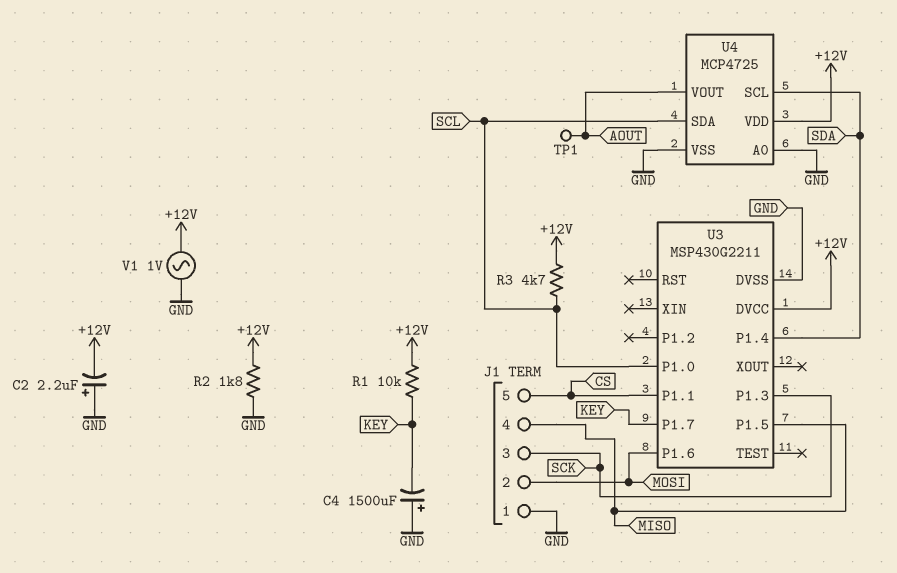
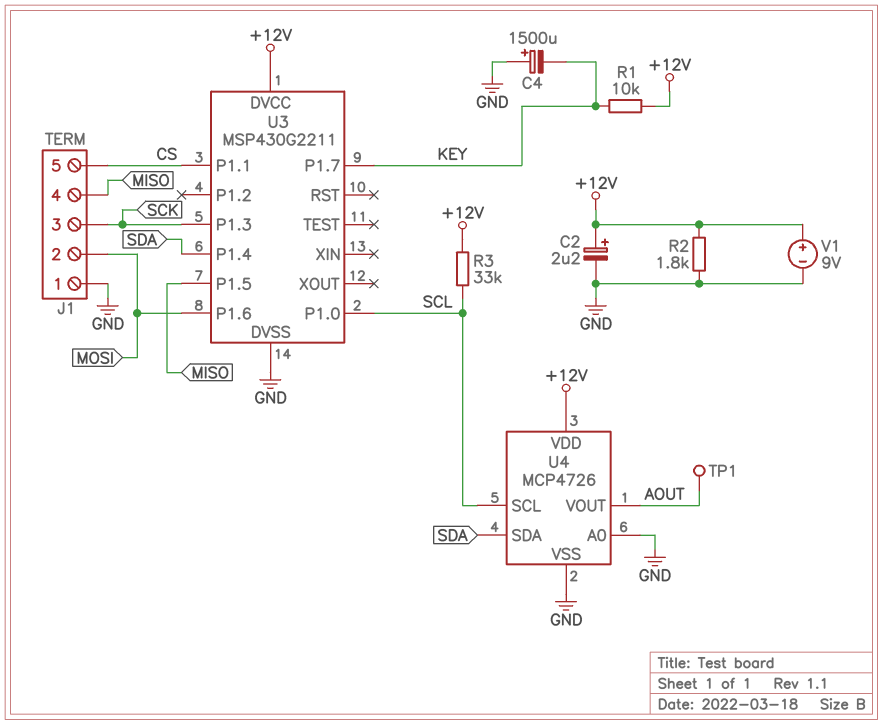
C2: 2.2uF (plus GND, minus +12V) -> 2.2uF (plus +12V, minus GND)
R3: 4.7k (+12V, SCL) -> 33k (+12V, SCL)
U4: MCP4725 -> MCP4726
U4 pin SCL: SDA -> SCL
U4 pin SDA: SCL -> SDA
V1: AC 1V (+12V, GND) -> 9V (plus +12V, minus GND)

